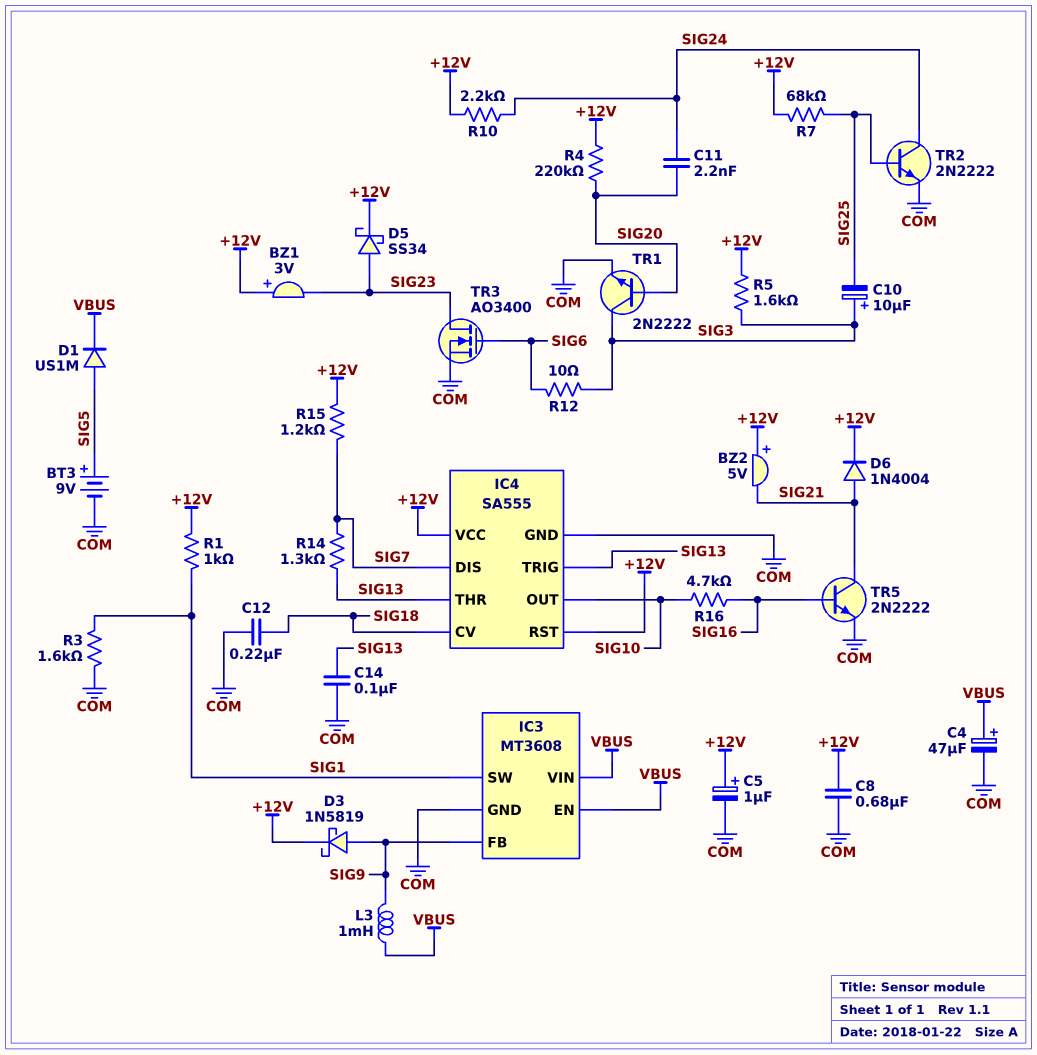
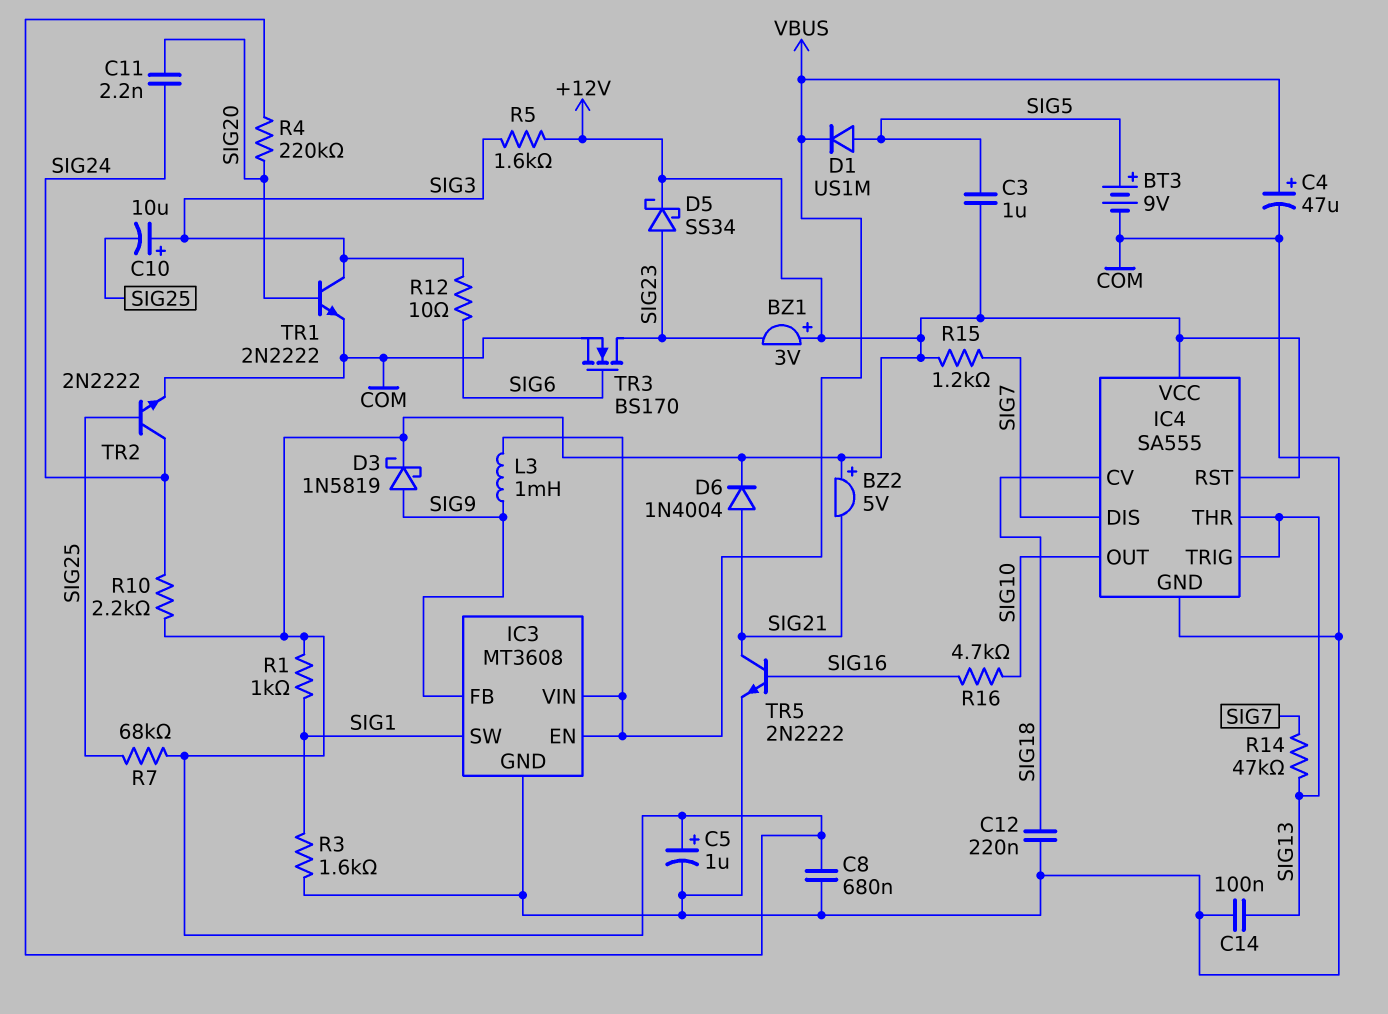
C3: none -> 1uF (+12V, SIG5)
R14: 1.3k (SIG7, SIG13) -> 47k (SIG7, SIG13)
TR3: NMOS AO3400 (G SIG6, D SIG23, S COM) -> NMOS BS170 (G SIG6, D SIG23, S COM)

